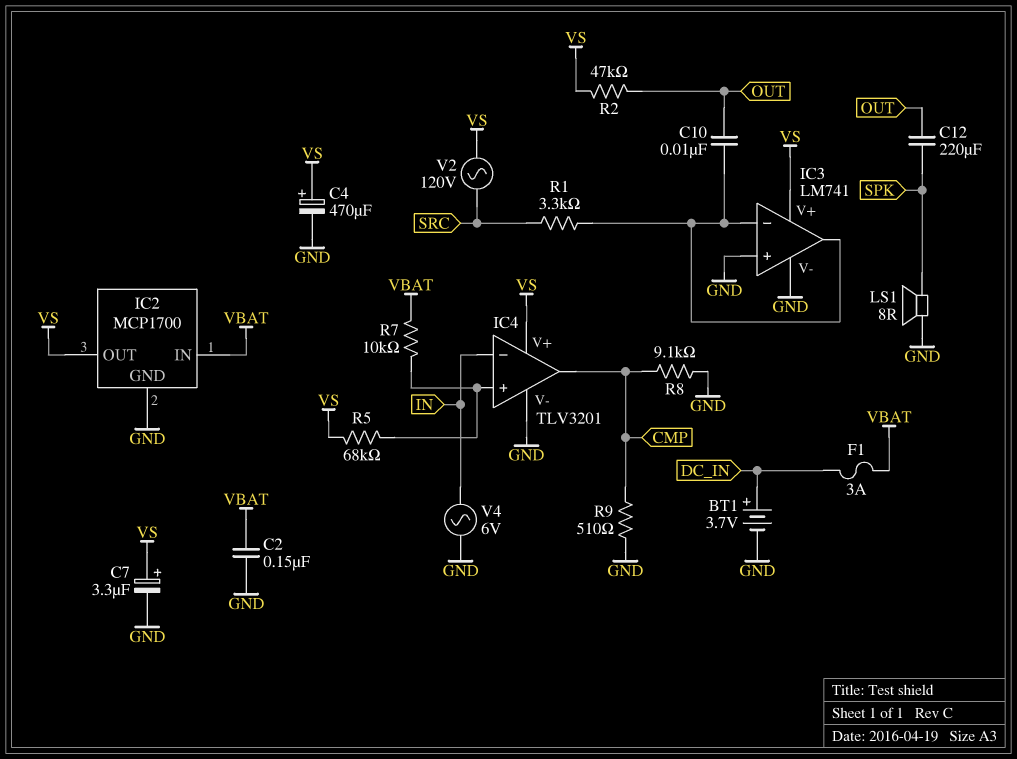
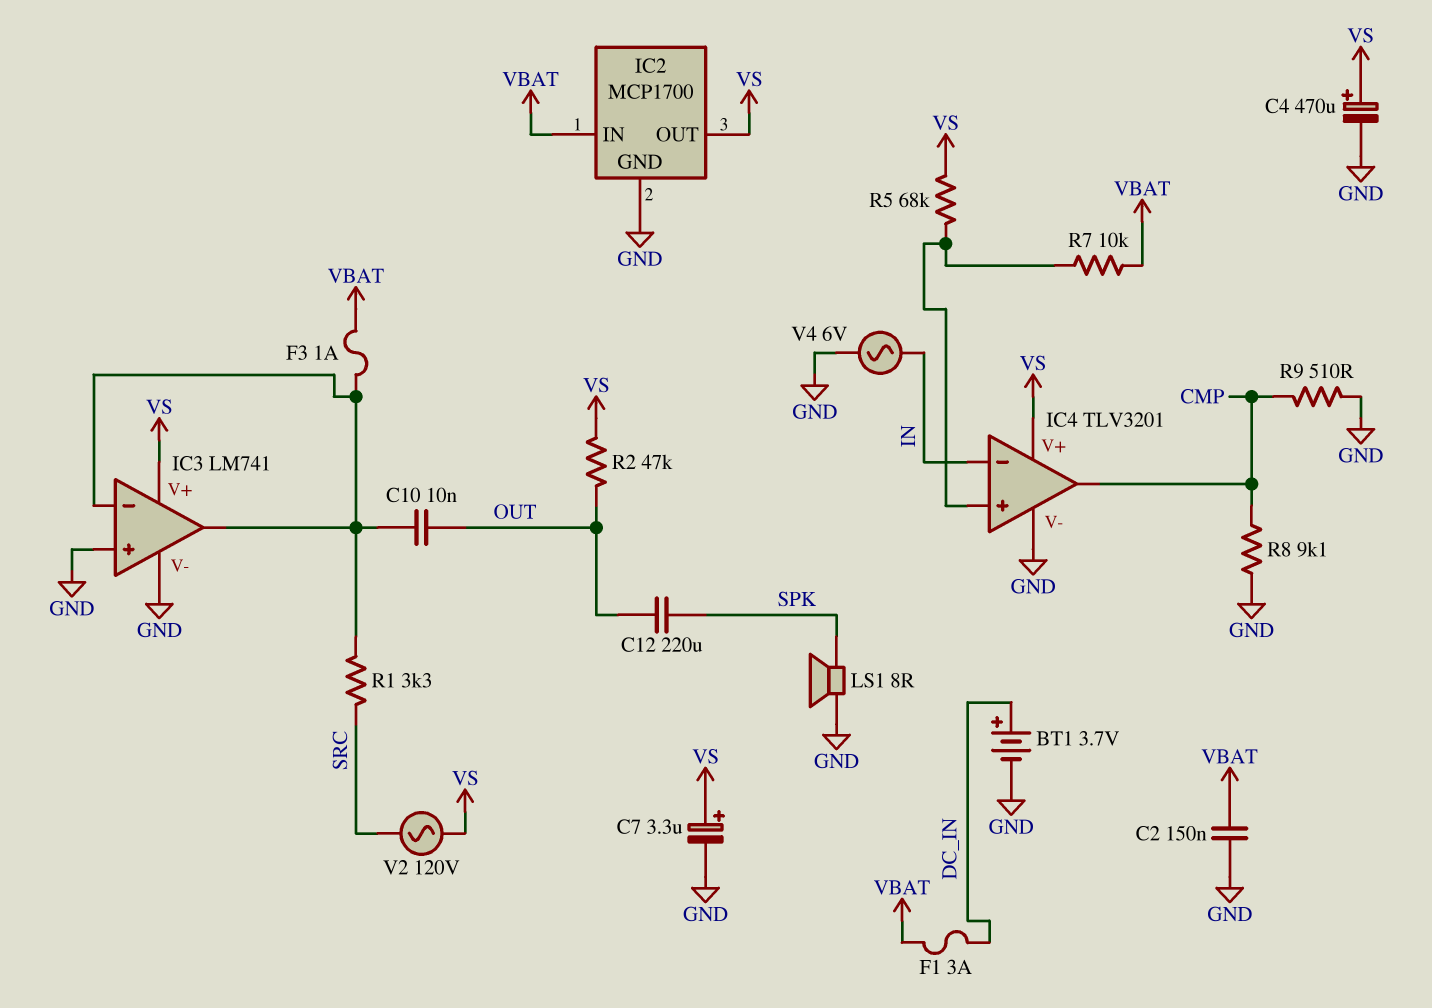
F3: none -> 1A (IC3/in-, VBAT)

